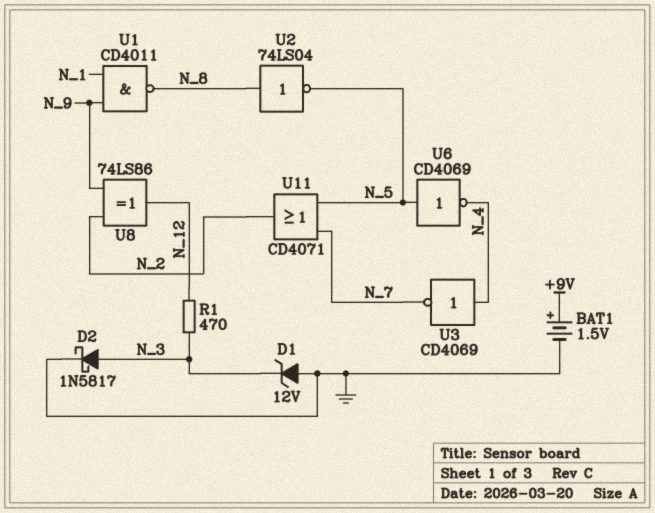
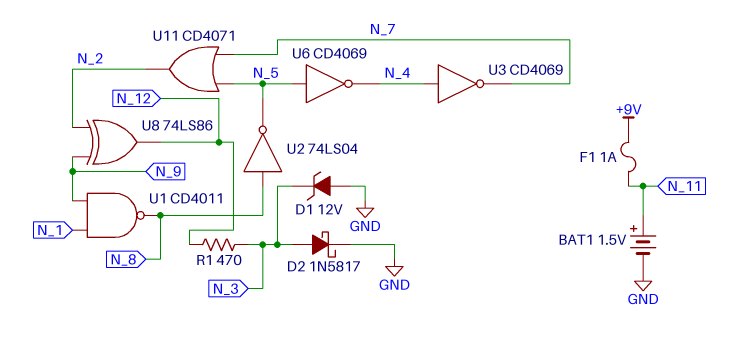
BAT1: 1.5V (plus +9V, minus GND) -> 1.5V (plus N_11, minus GND)
F1: none -> 1A (+9V, N_11)

